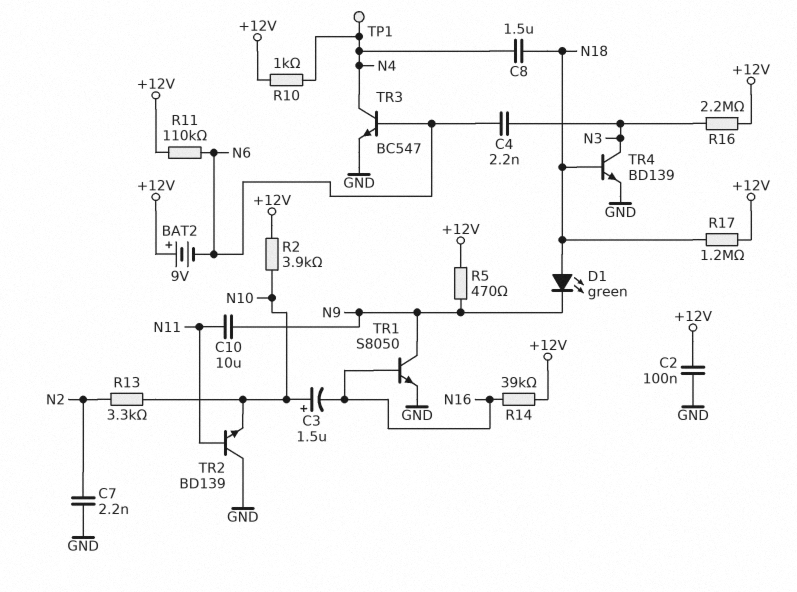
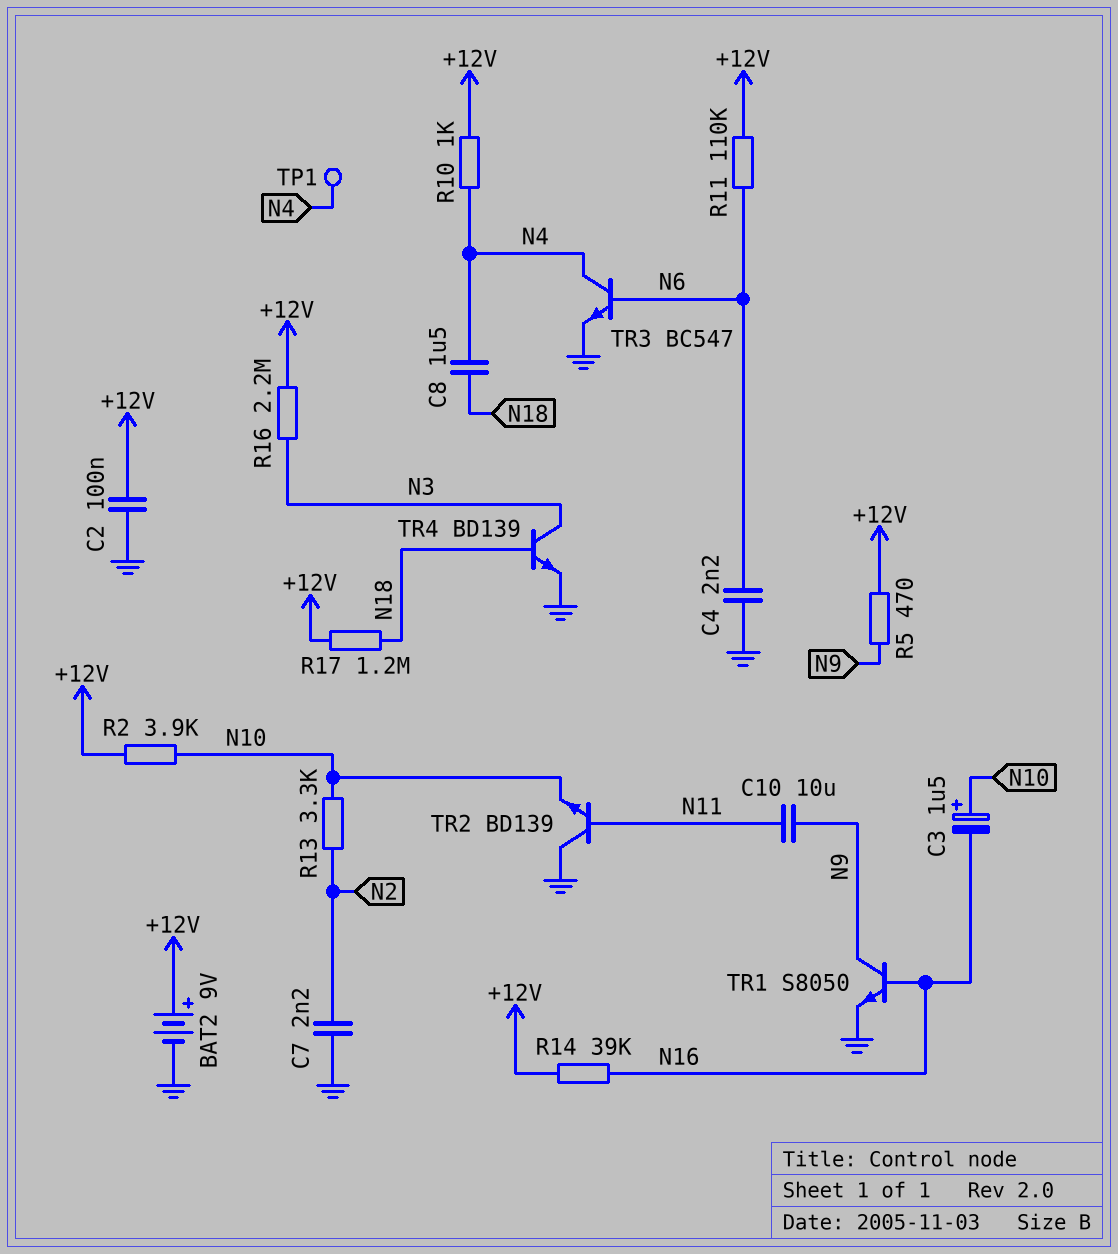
BAT2: 9V (plus +12V, minus N6) -> 9V (plus +12V, minus GND)
C4: 2.2nF (N3, N6) -> 2.2nF (GND, N6)
D1: LED green (A N18, K N9) -> none

